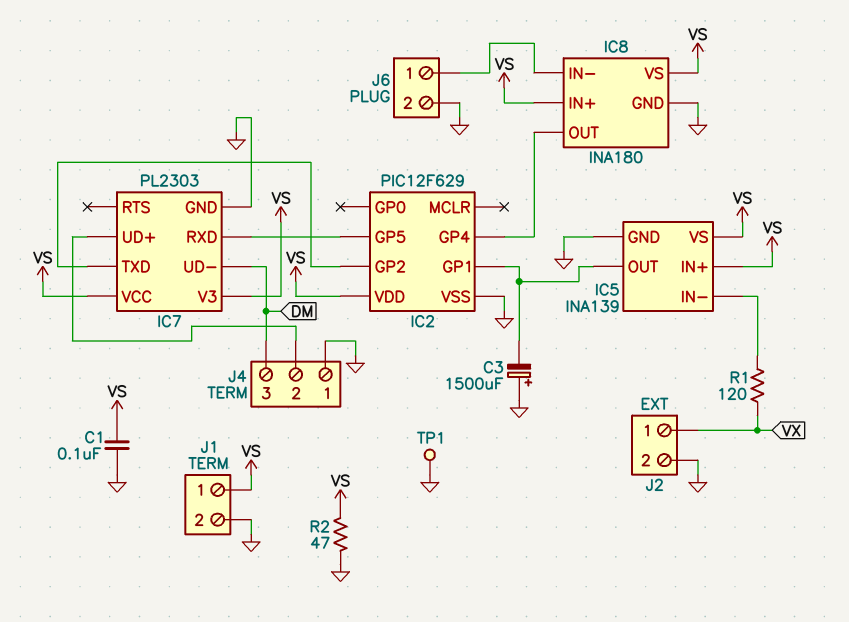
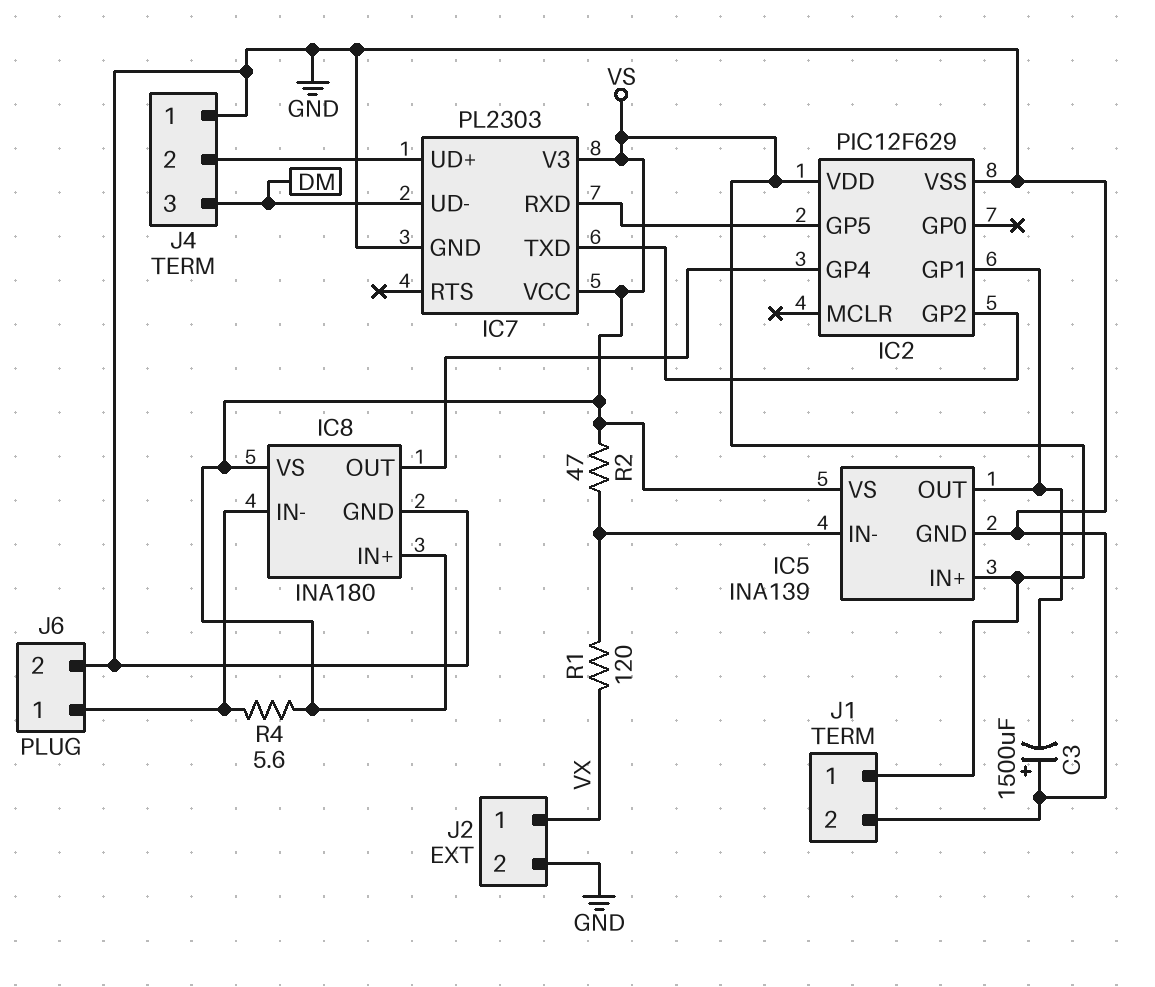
C1: 100nF (GND, VS) -> none
R2: 47 (GND, VS) -> 47 (IC5/IN-, VS)
R4: none -> 5.6 (IC8/IN-, VS)
TP1: test point (GND) -> none

